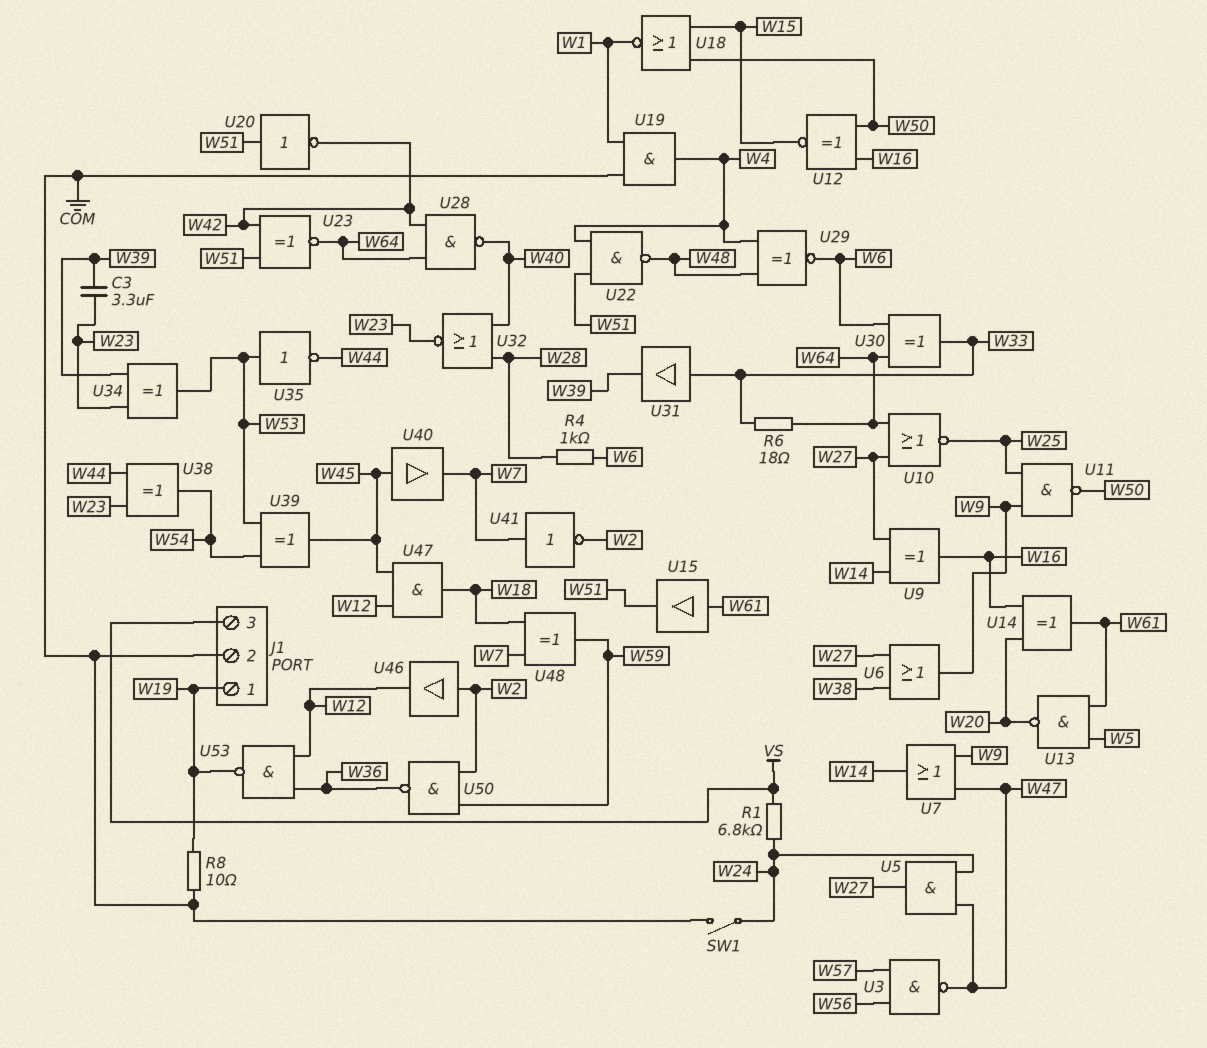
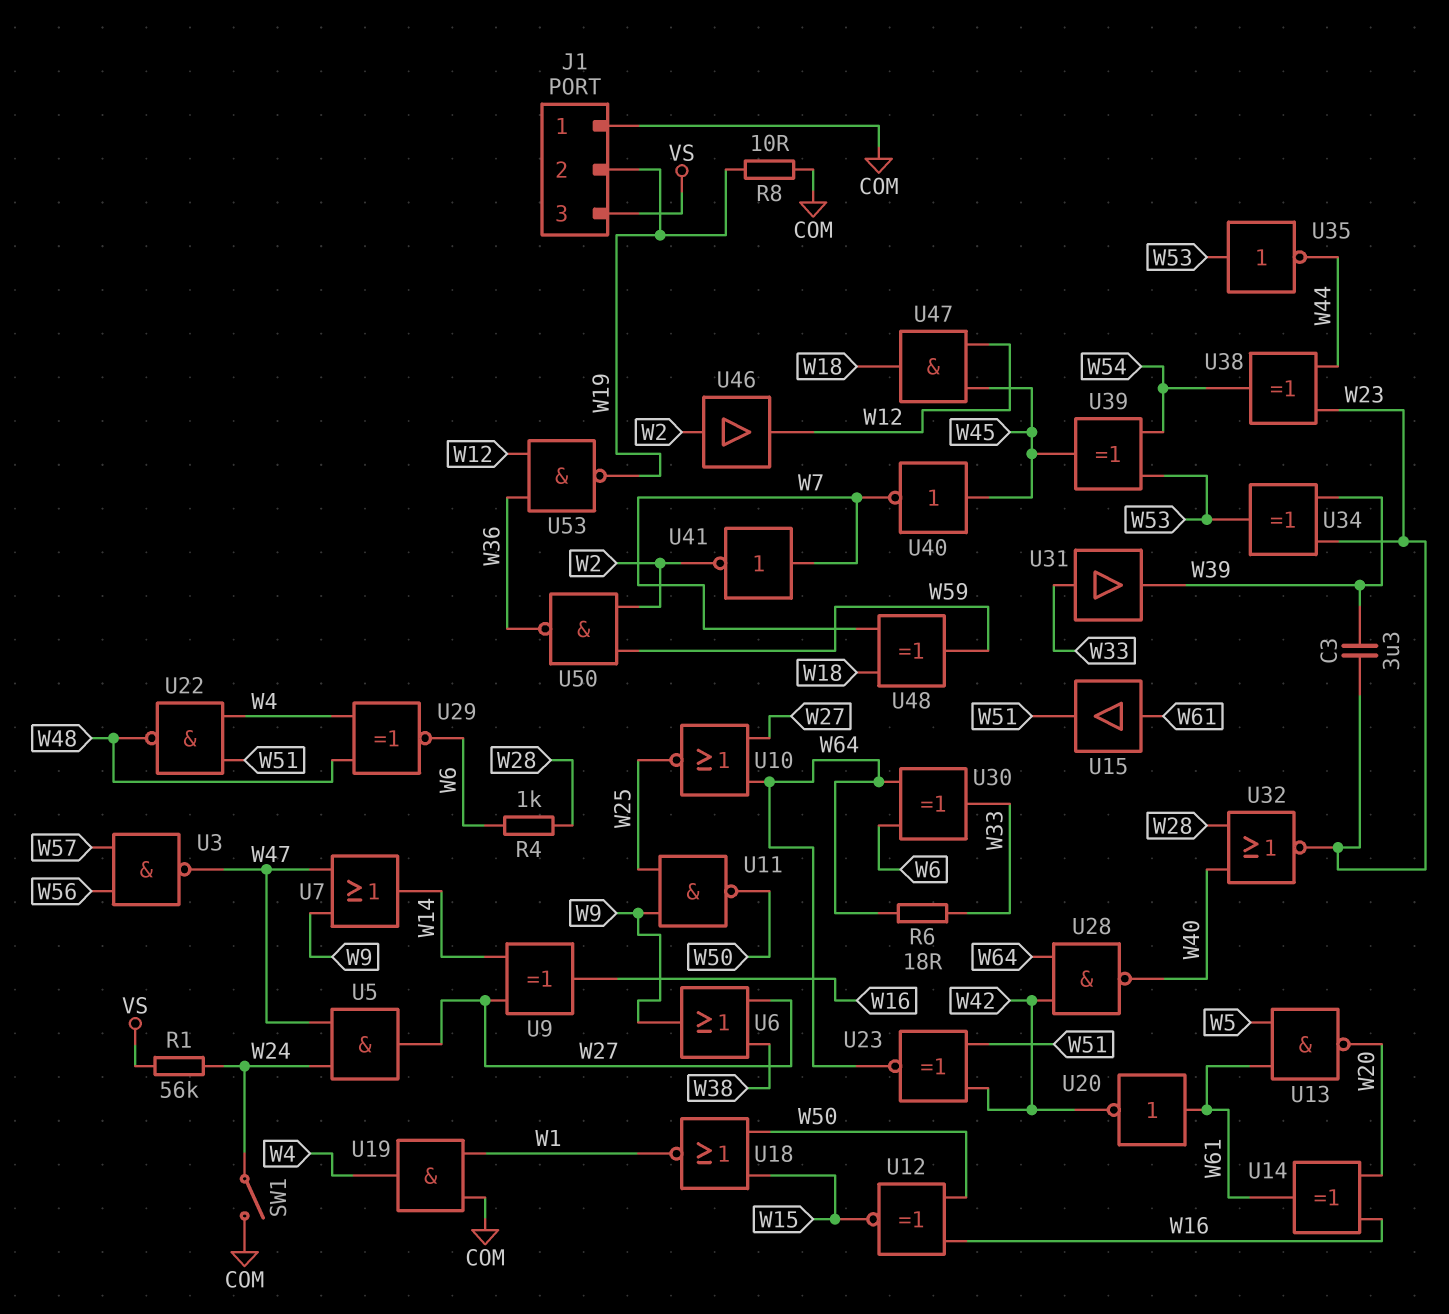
J1 pin 1: W19 -> COM
J1 pin 2: COM -> W19
R1: 6.8k (VS, W24) -> 56k (VS, W24)
U20: NOT (in W51, out W42) -> NOT (in W61, out W42)
U40: buffer (in W45, out W7) -> NOT (in W45, out W7)

